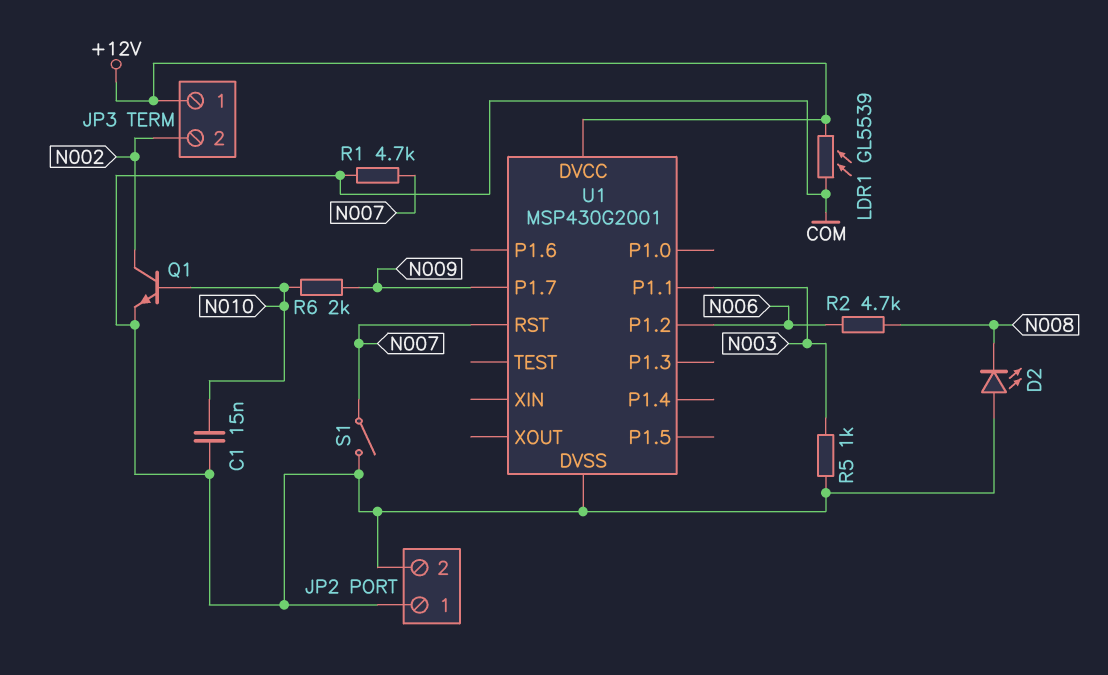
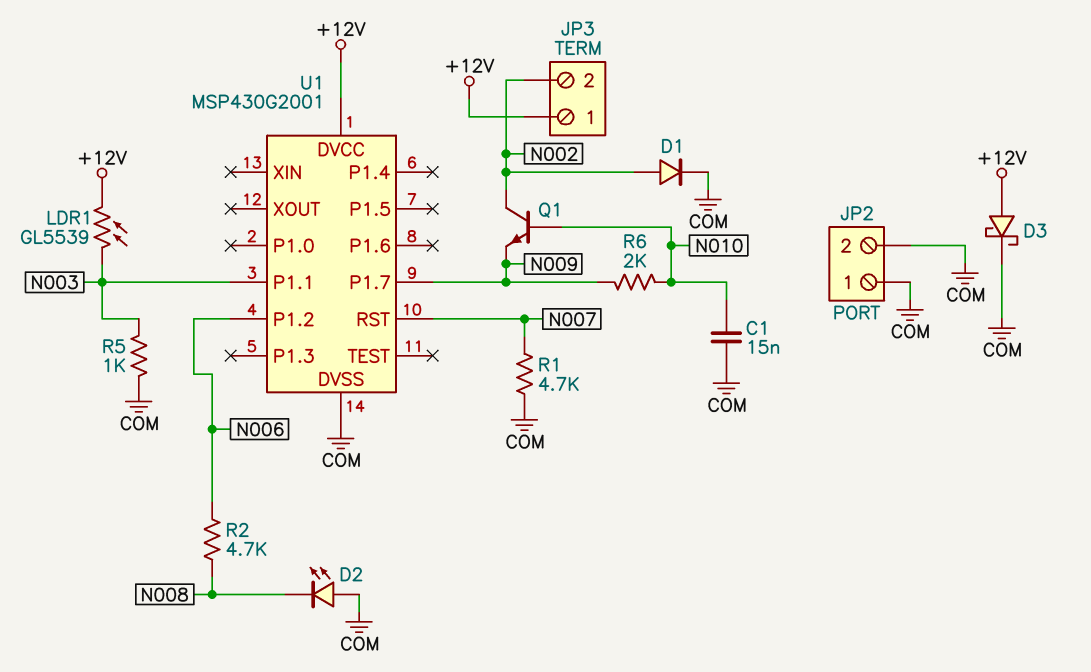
D1: none -> diode (A N002, K COM)
D3: none -> schottky (A +12V, K COM)
LDR1: GL5539 (+12V, COM) -> GL5539 (+12V, N003)
Q1: NPN (B N010, C N002, E COM) -> NPN (B N010, C N002, E N009)
S1: switch (COM, N007) -> none

